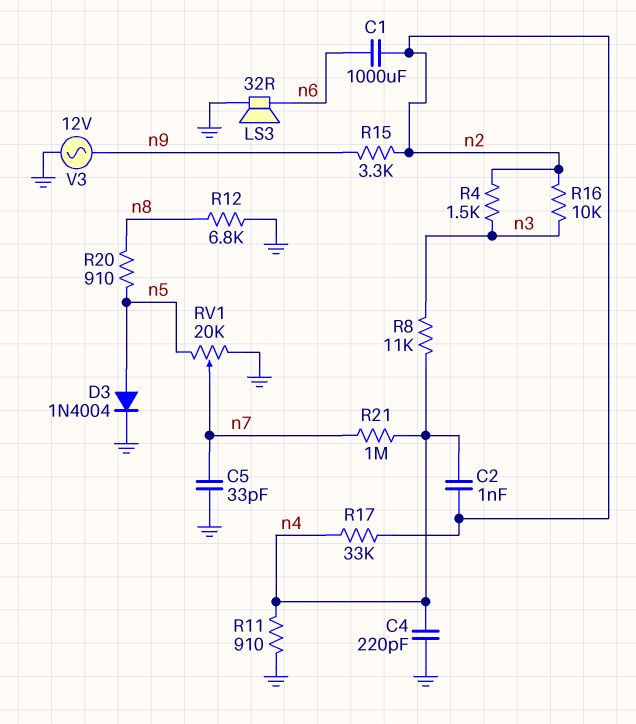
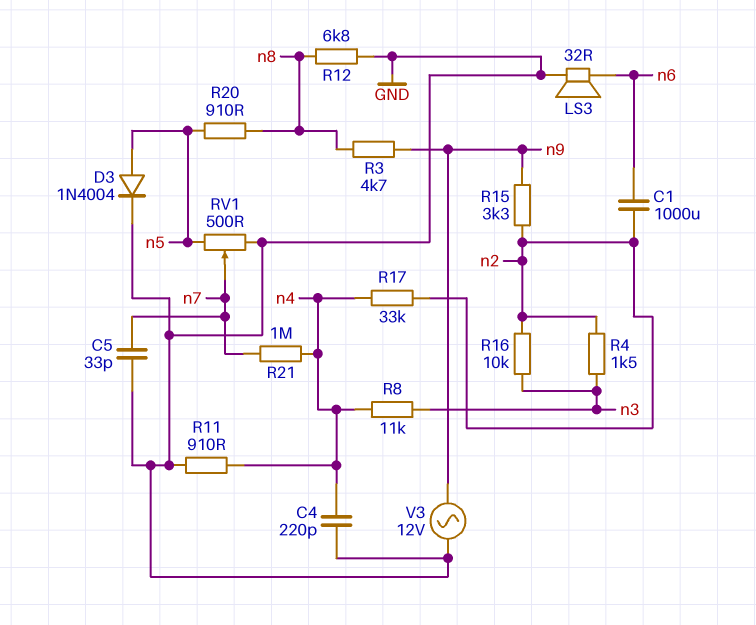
C2: 1nF (n2, n4) -> none
R3: none -> 4.7k (n8, n9)
RV1: 20k (GND, n5, wiper n7) -> 500 (GND, n5, wiper n7)

